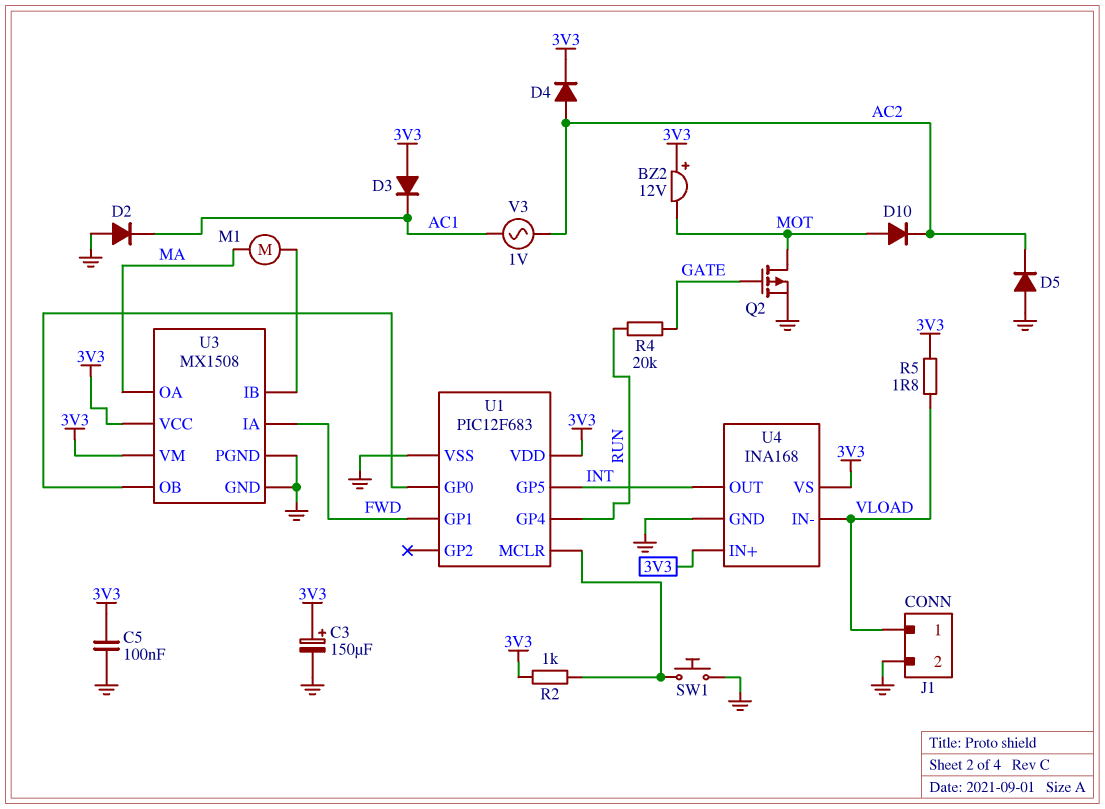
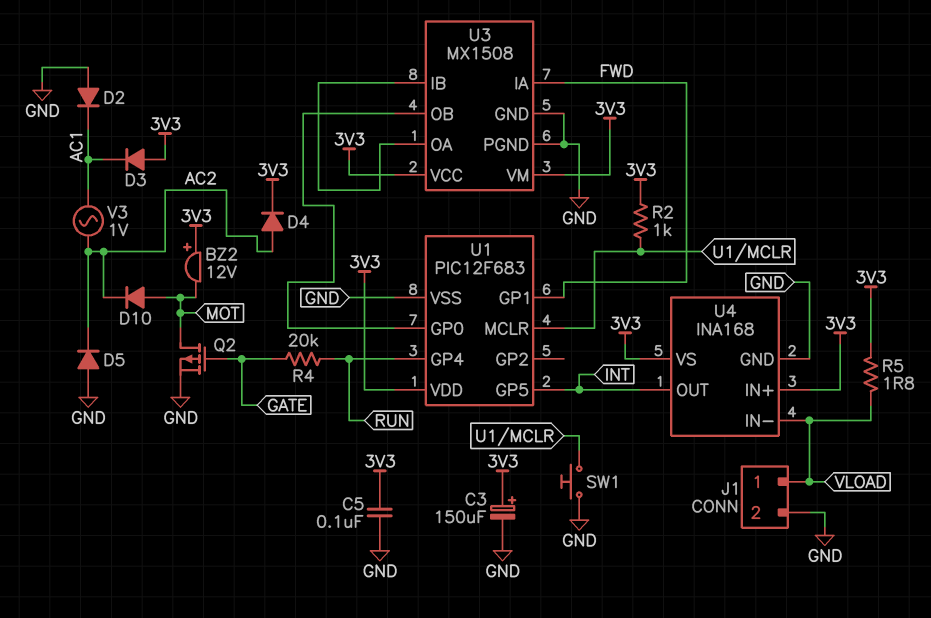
M1: motor (MA, U3/IB) -> none
U3 pin OA: MA -> U3/IB

